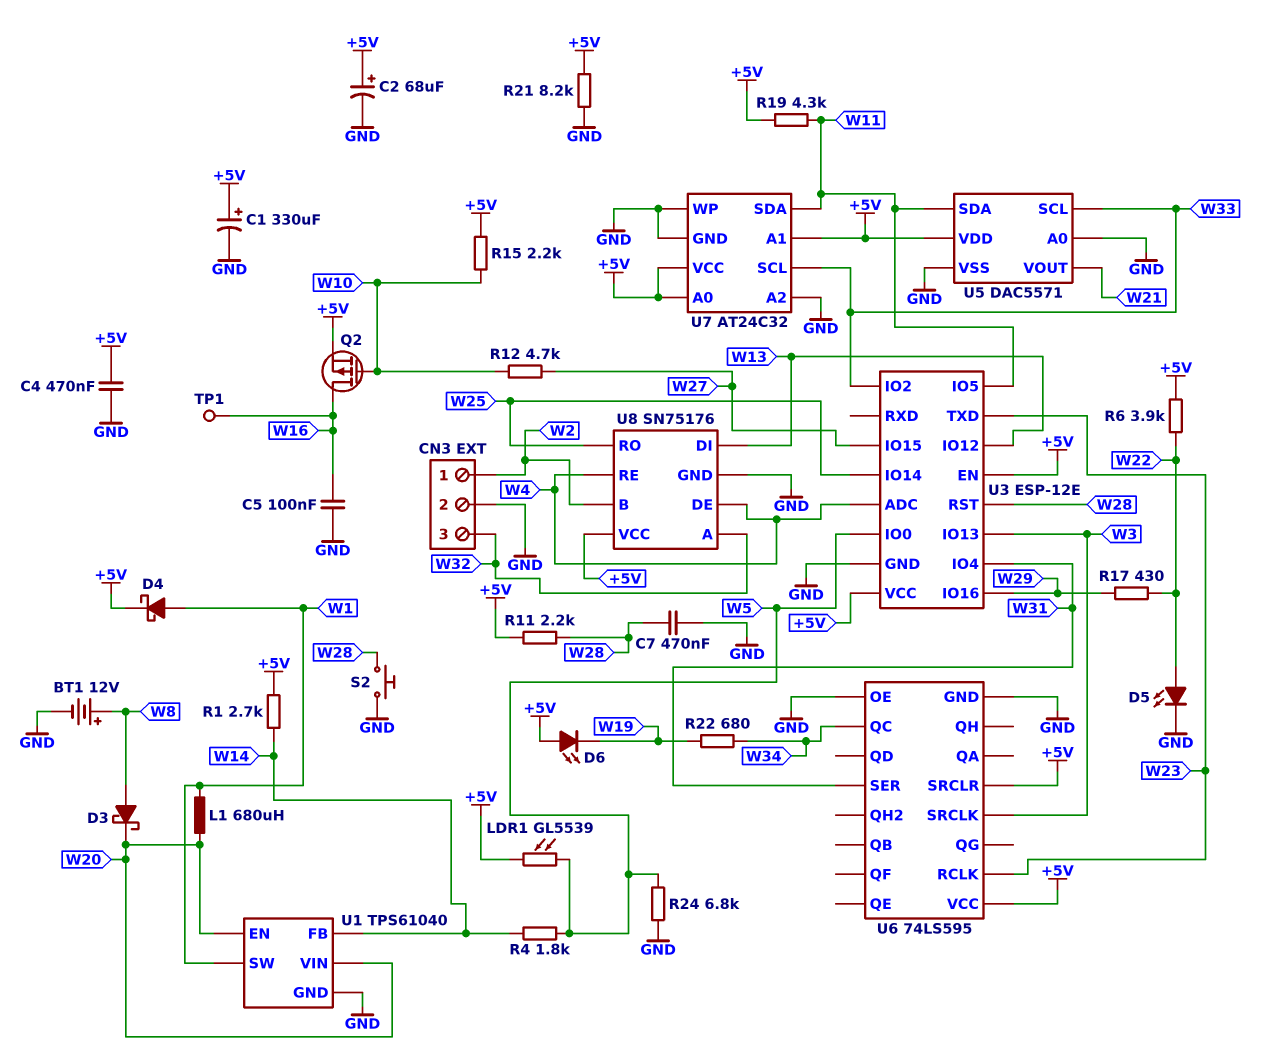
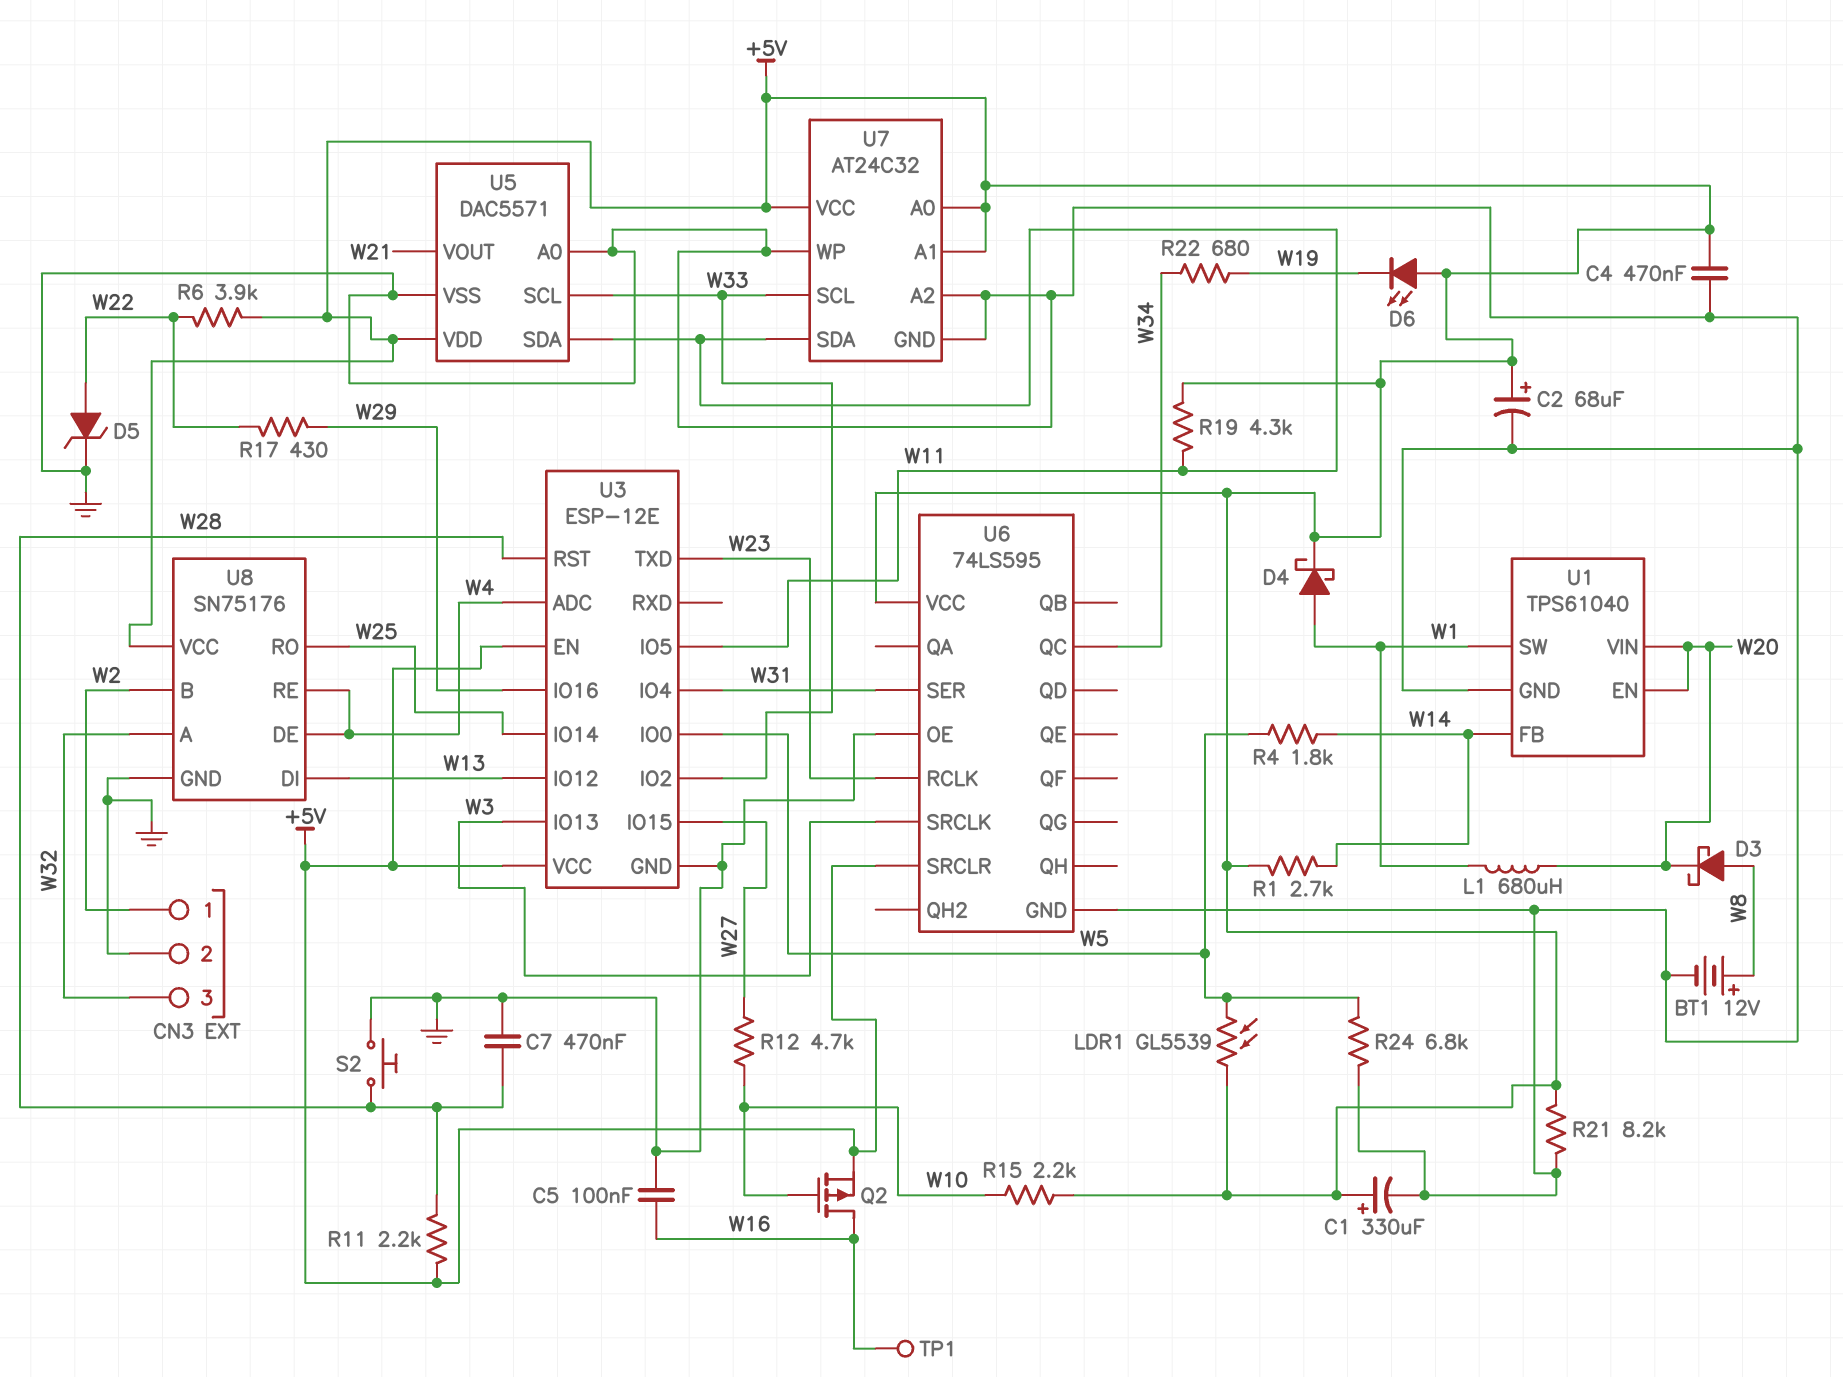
D5: LED (A W22, K GND) -> zener (A W22, K GND)

